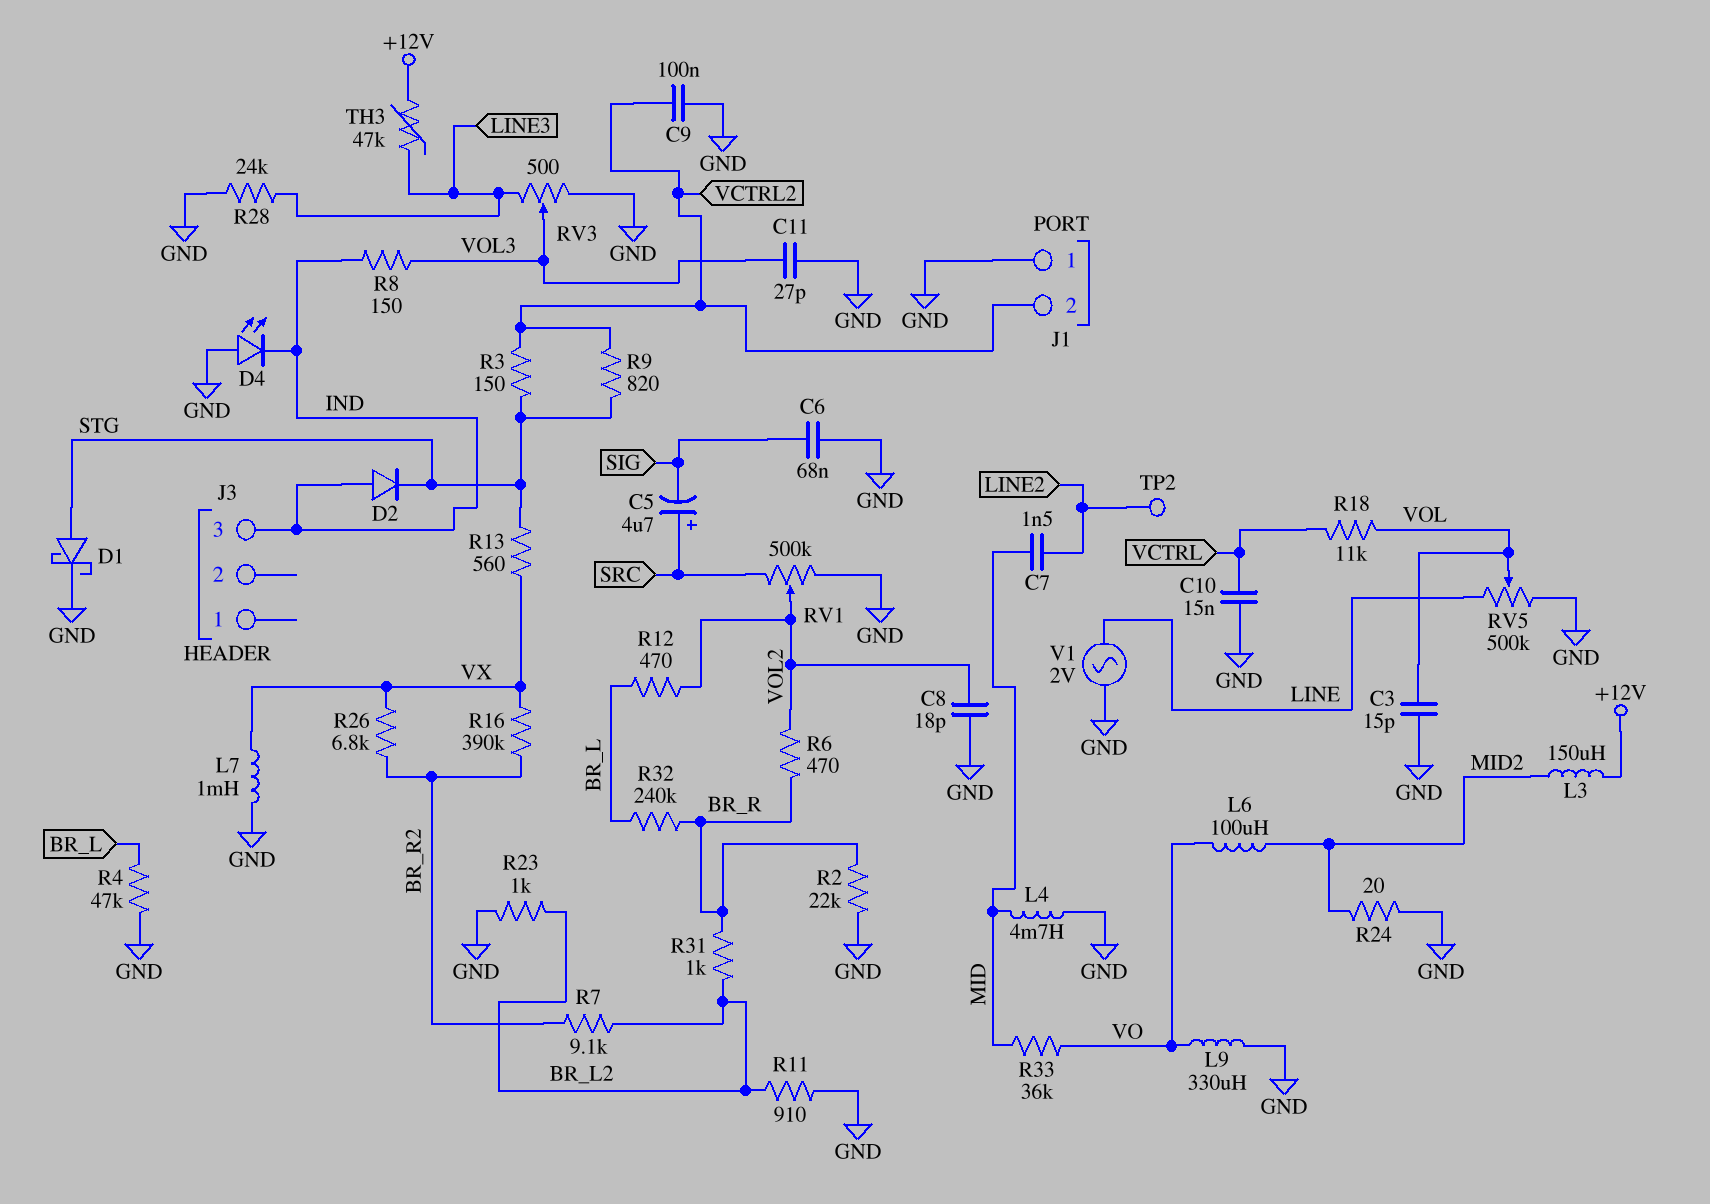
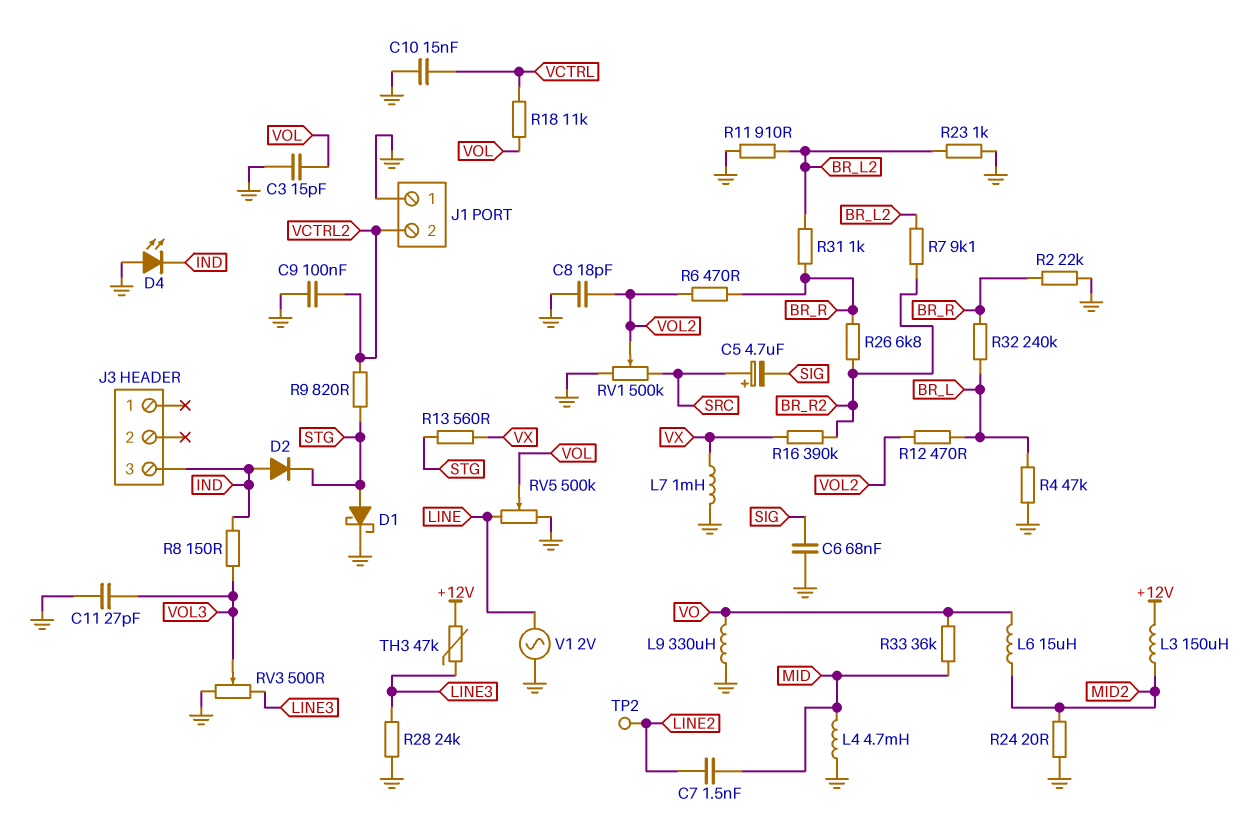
L6: 100uH (MID2, VO) -> 15uH (MID2, VO)
R3: 150 (STG, VCTRL2) -> none
R26: 6.8k (BR_R2, VX) -> 6.8k (BR_R, BR_R2)

